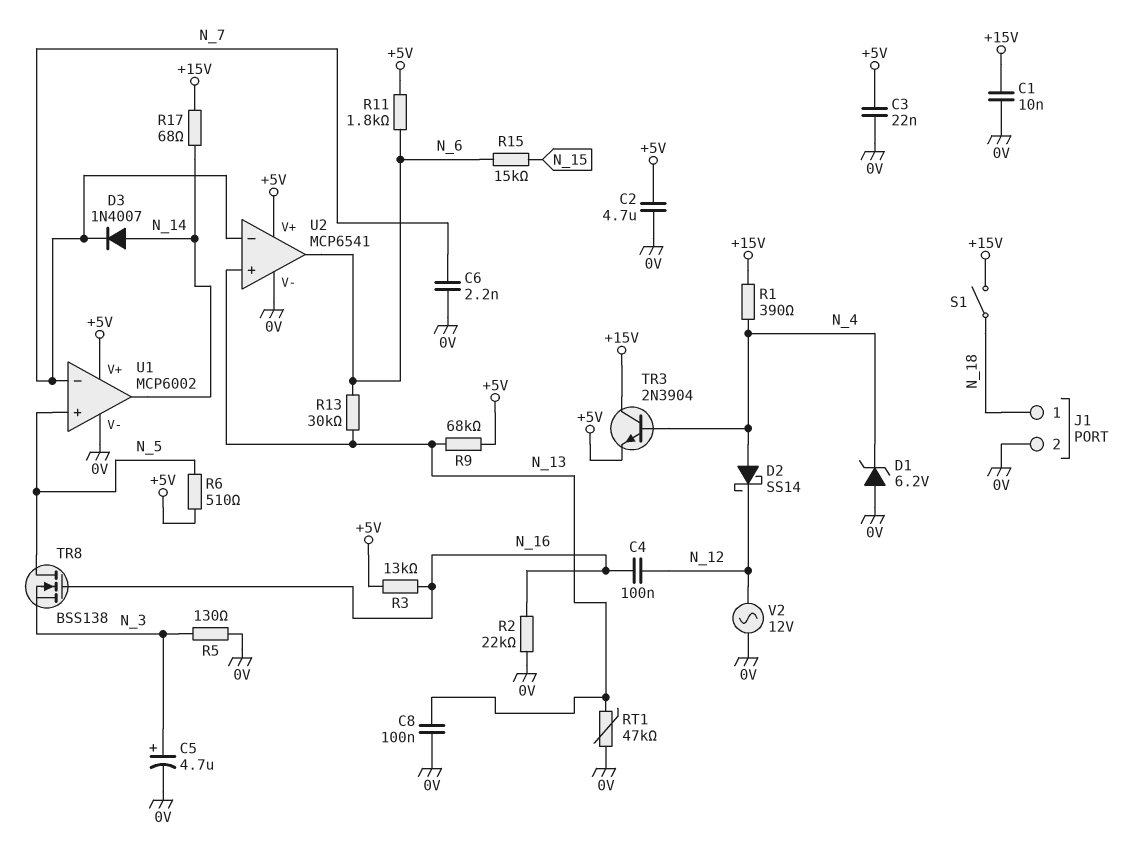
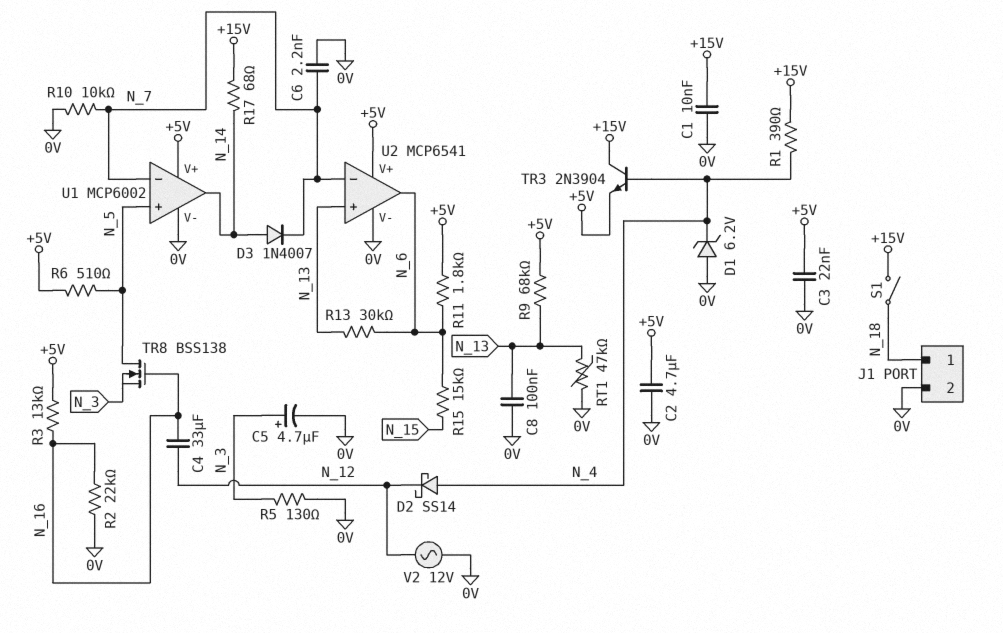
C4: 100nF (N_12, N_16) -> 33uF (N_12, N_16)
R10: none -> 10k (0V, N_7)

